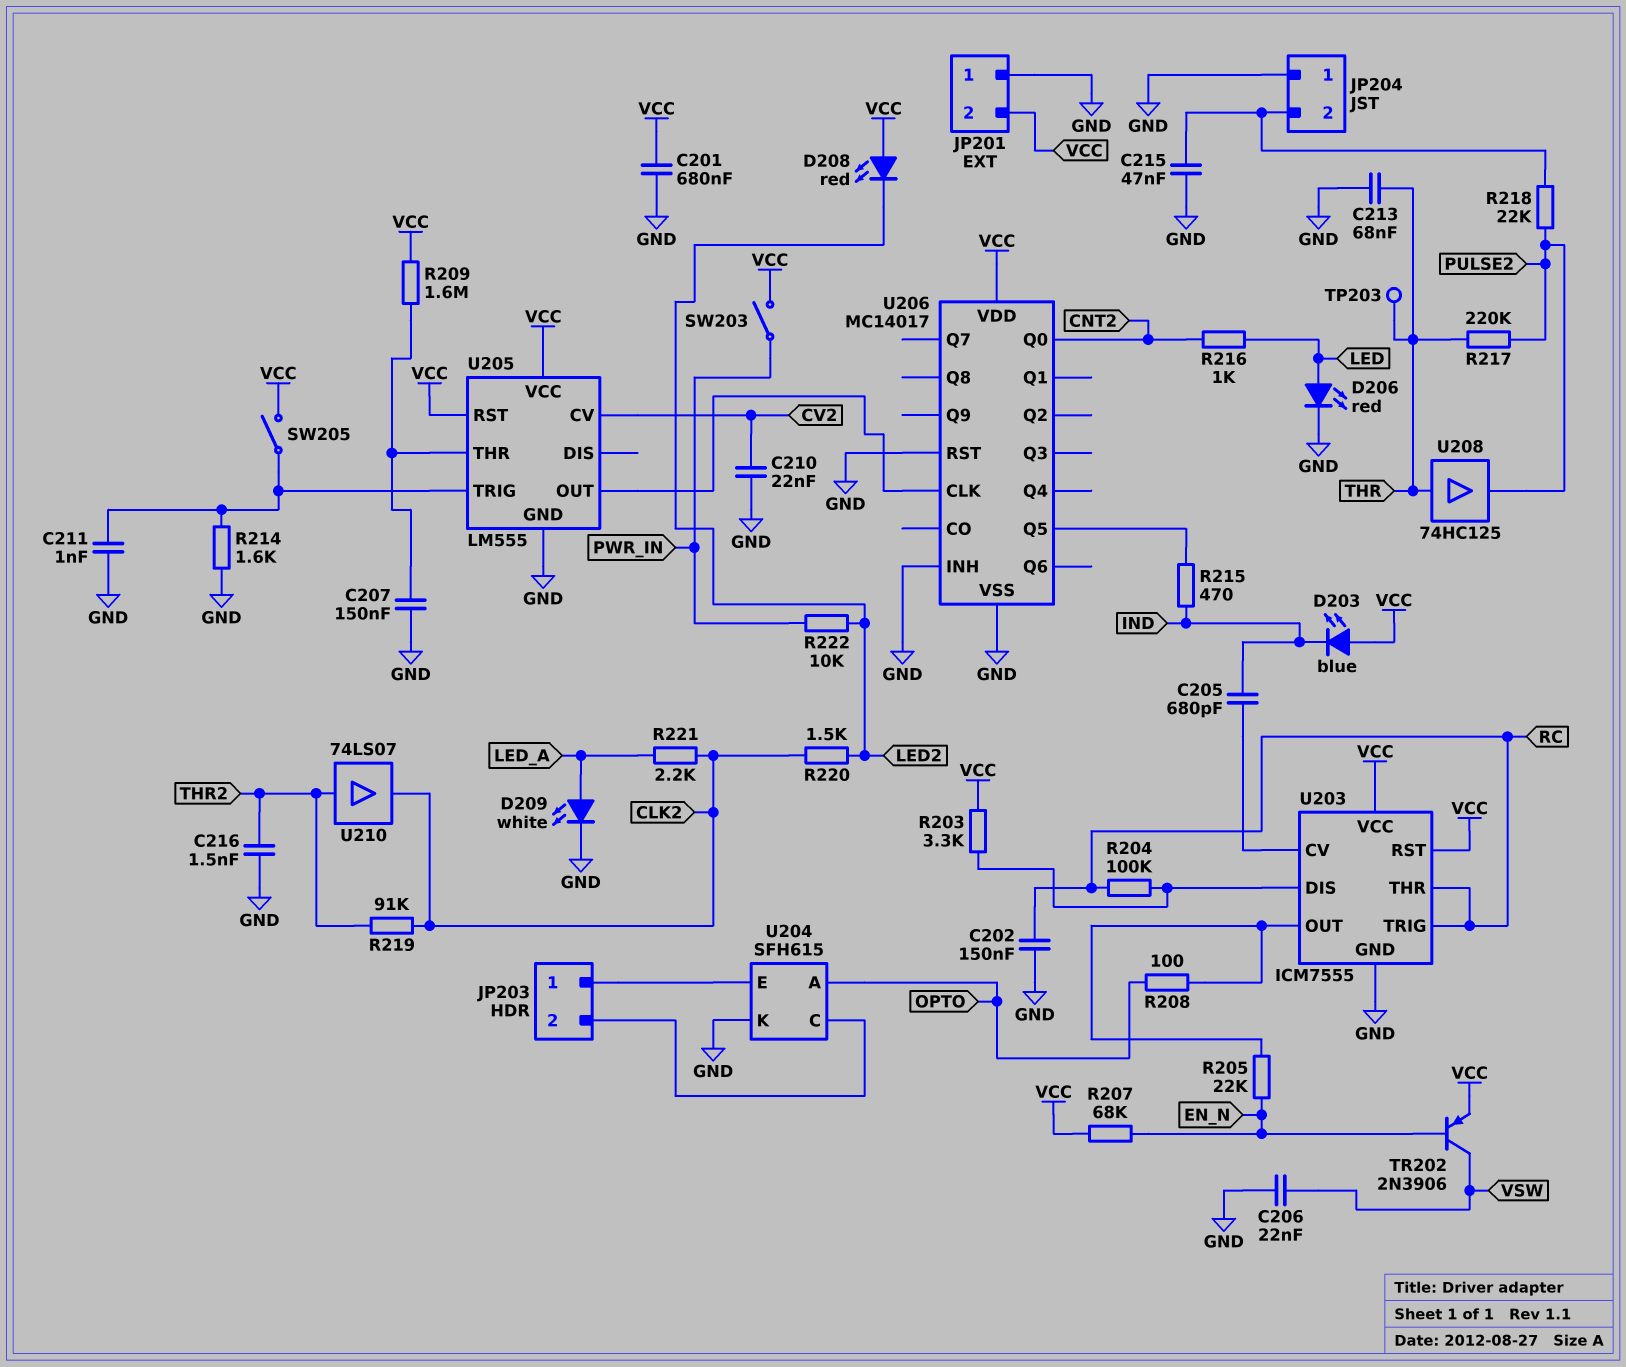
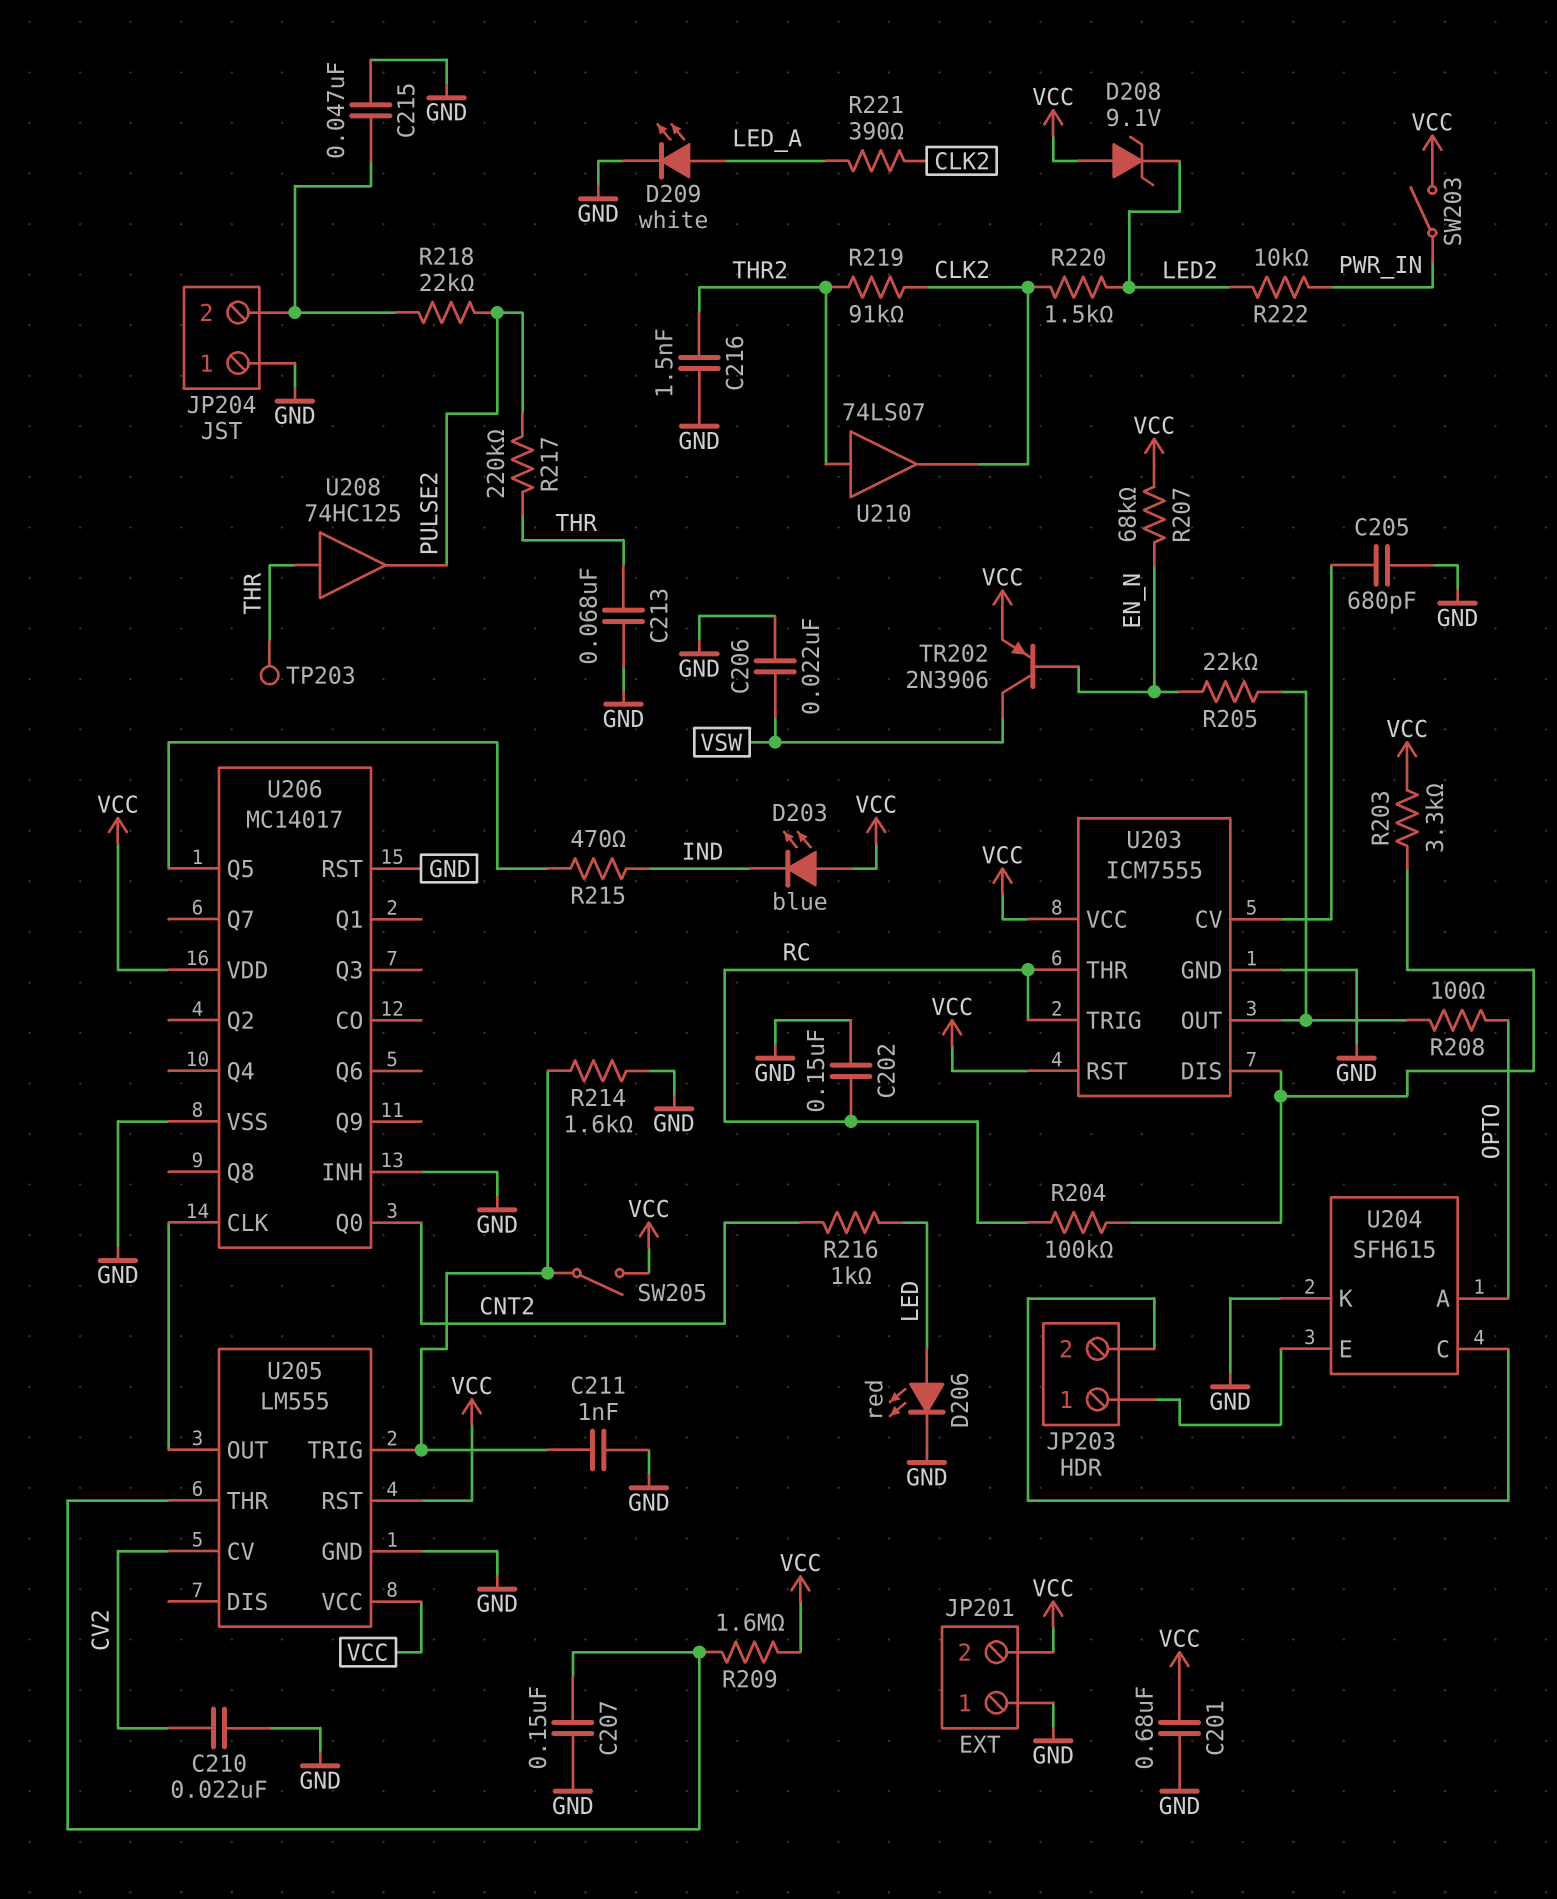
C205: 680pF (IND, U203/CV) -> 680pF (GND, U203/CV)
D208: LED red (A VCC, K LED2) -> zener 9.1V (A VCC, K LED2)
R221: 2.2k (CLK2, LED_A) -> 390 (CLK2, LED_A)

